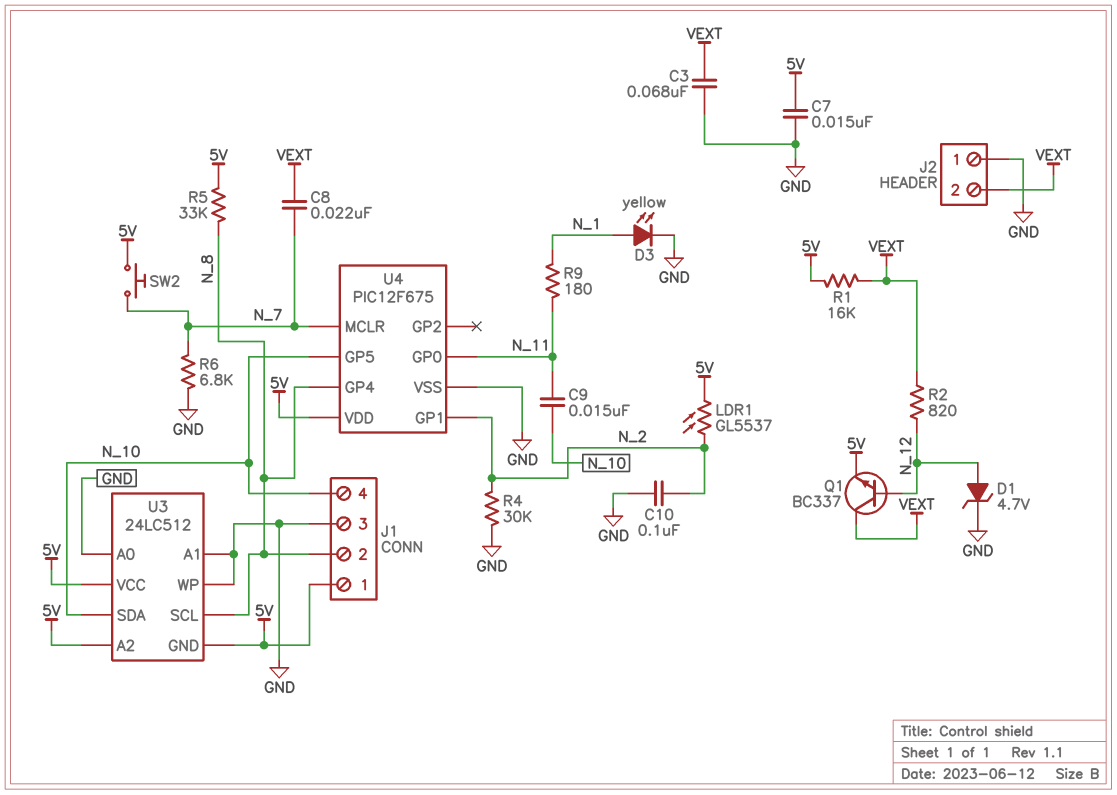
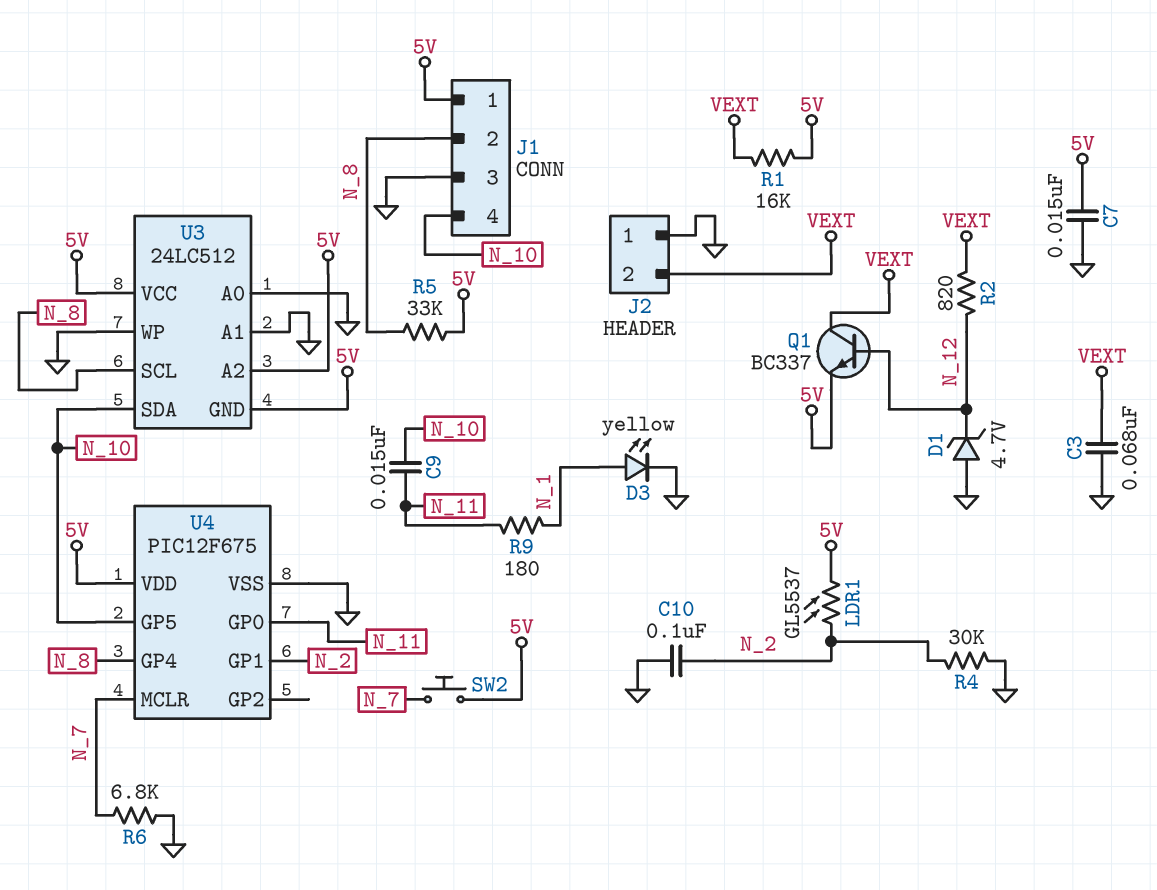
C8: 22nF (N_7, VEXT) -> none
D1: zener 4.7V (A N_12, K GND) -> zener 4.7V (A GND, K N_12)

